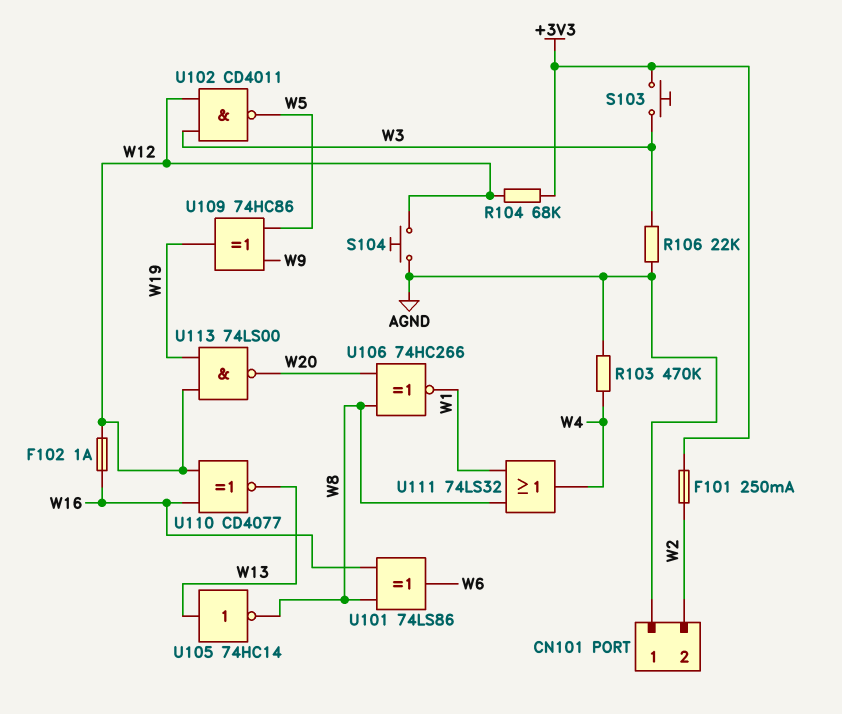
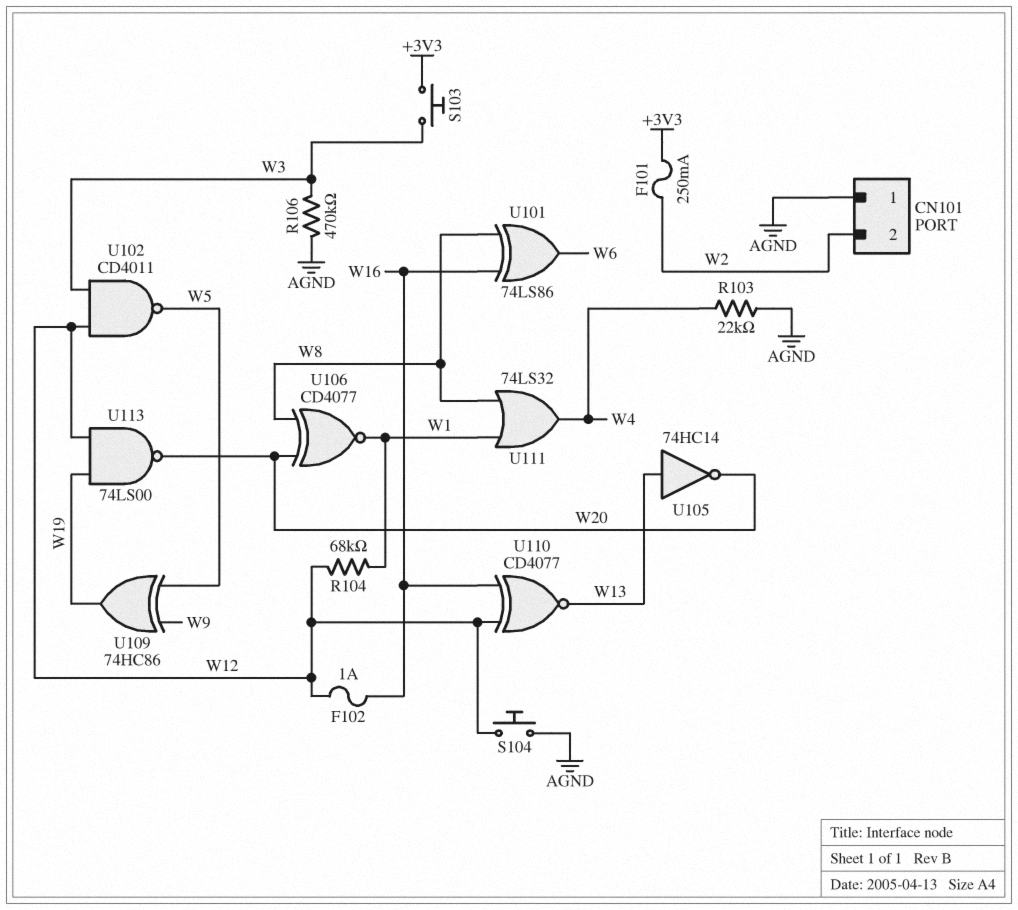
R103: 470k (AGND, W4) -> 22k (AGND, W4)
R104: 68k (+3V3, W12) -> 68k (W1, W12)
R106: 22k (AGND, W3) -> 470k (AGND, W3)
U105: NOT 74HC14 (in W13, out W8) -> NOT 74HC14 (in W13, out W20)
U106: XNOR 74HC266 (in W8, in W20, out W1) -> XNOR CD4077 (in W8, in W20, out W1)

